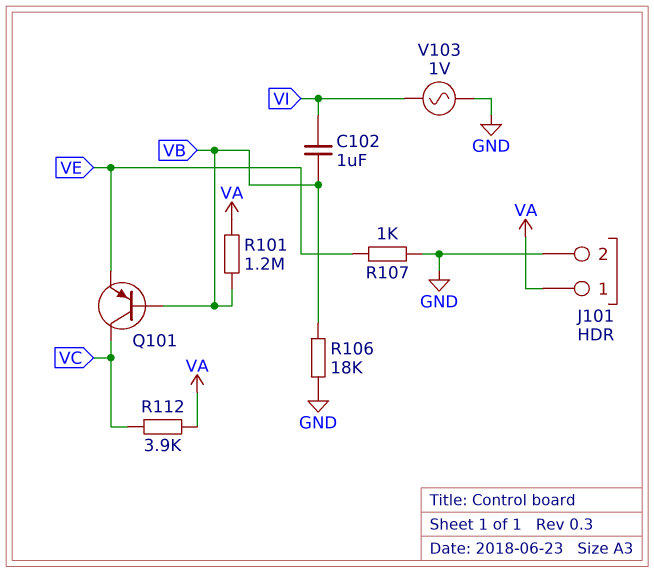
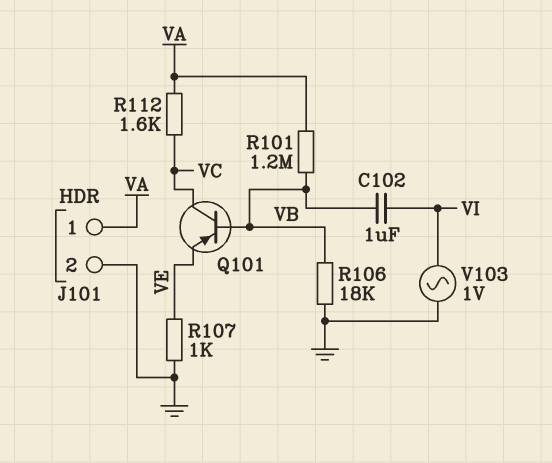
R112: 3.9k (VA, VC) -> 1.6k (VA, VC)

